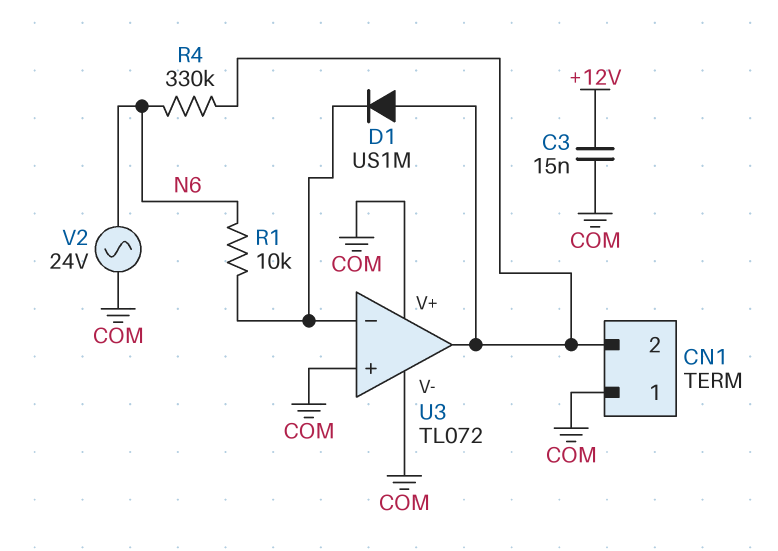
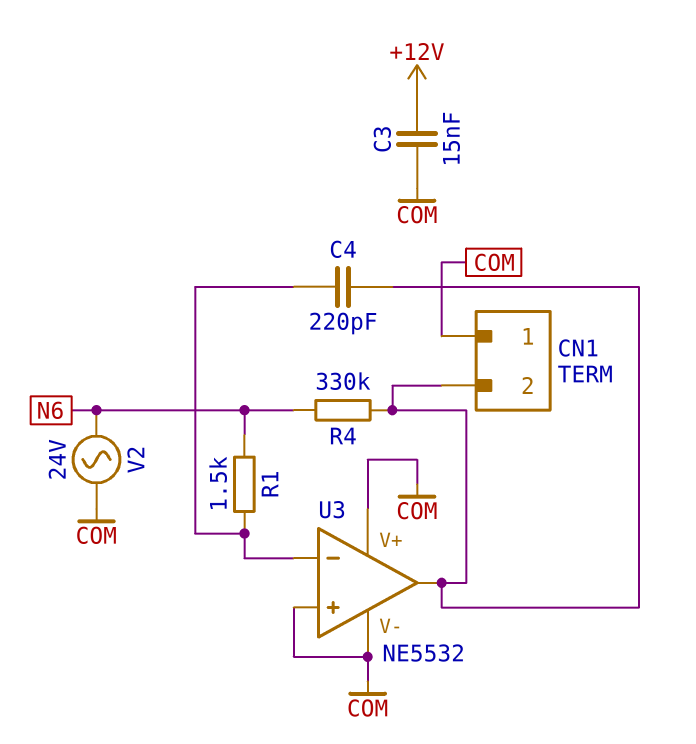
C4: none -> 220pF (CN1/2, U3/in-)
D1: diode US1M (A CN1/2, K U3/in-) -> none
R1: 10k (N6, U3/in-) -> 1.5k (N6, U3/in-)
U3: TL072 -> NE5532

